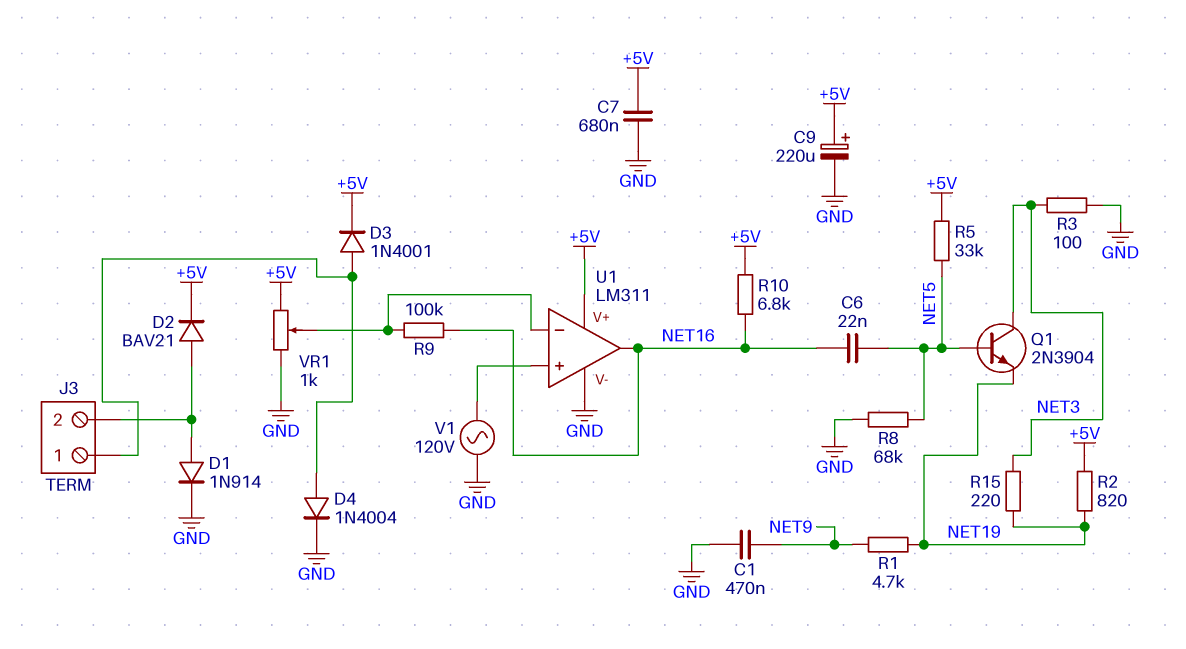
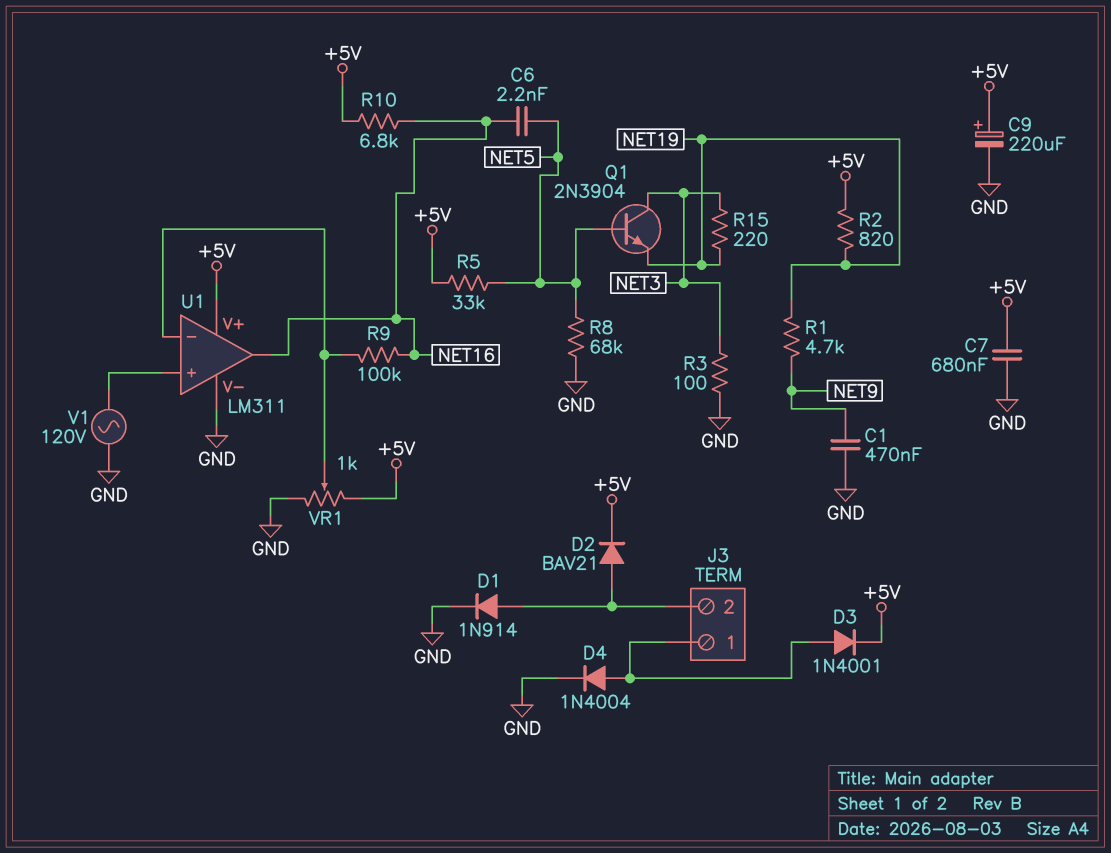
C6: 22nF (NET5, NET16) -> 2.2nF (NET5, NET16)

